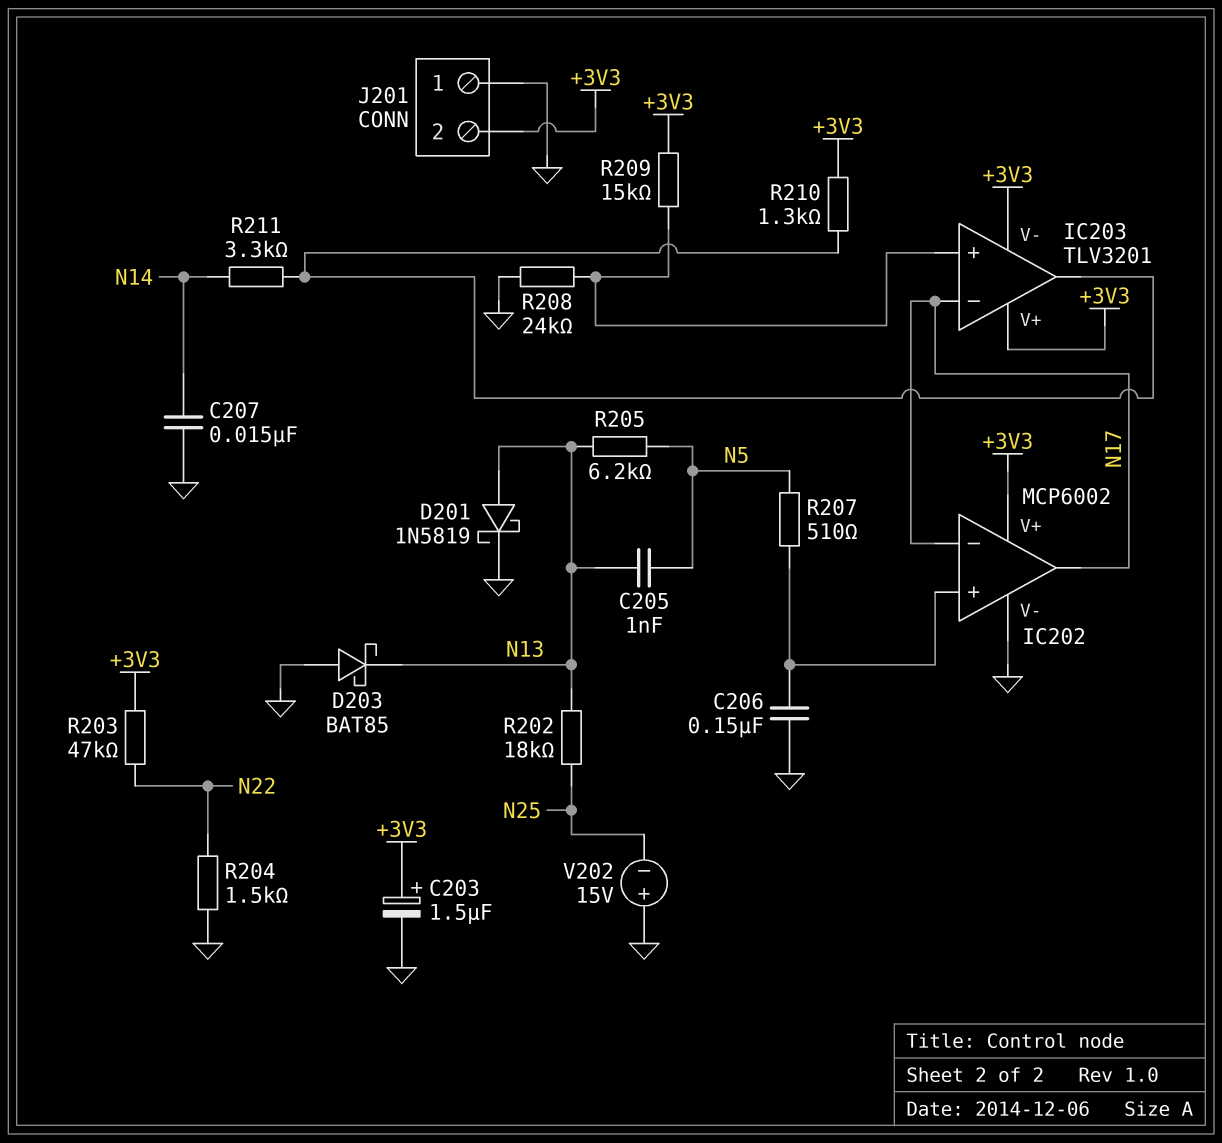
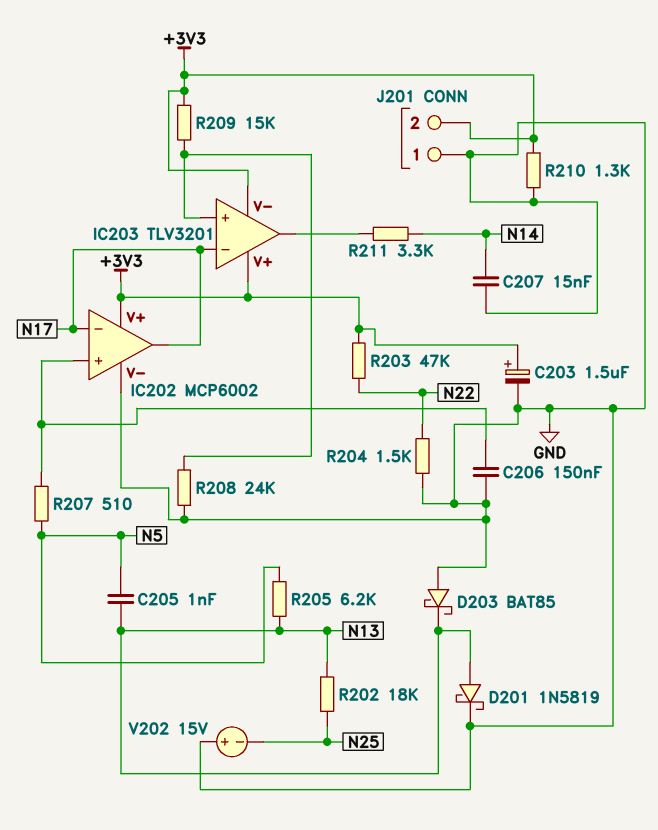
R210: 1.3k (+3V3, IC203/out) -> 1.3k (+3V3, GND)

